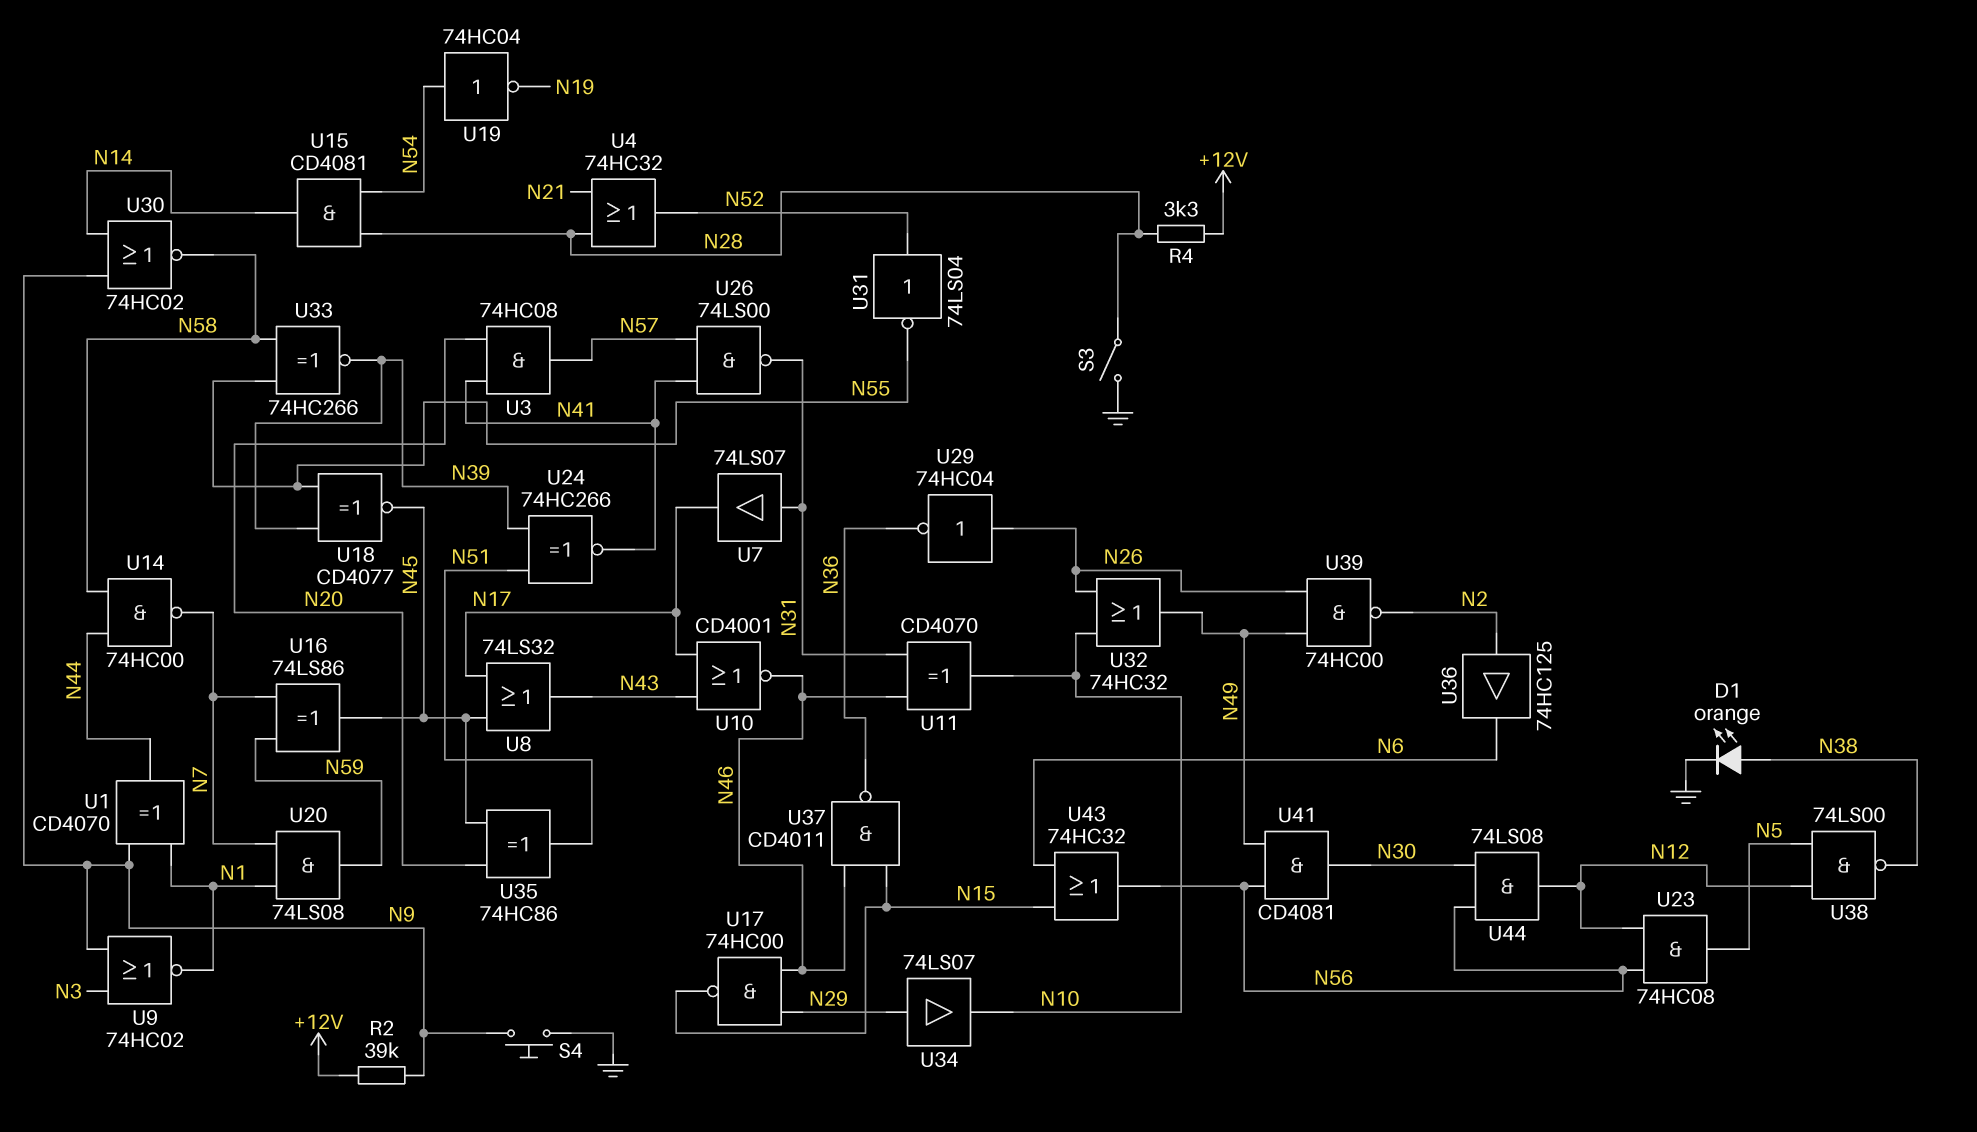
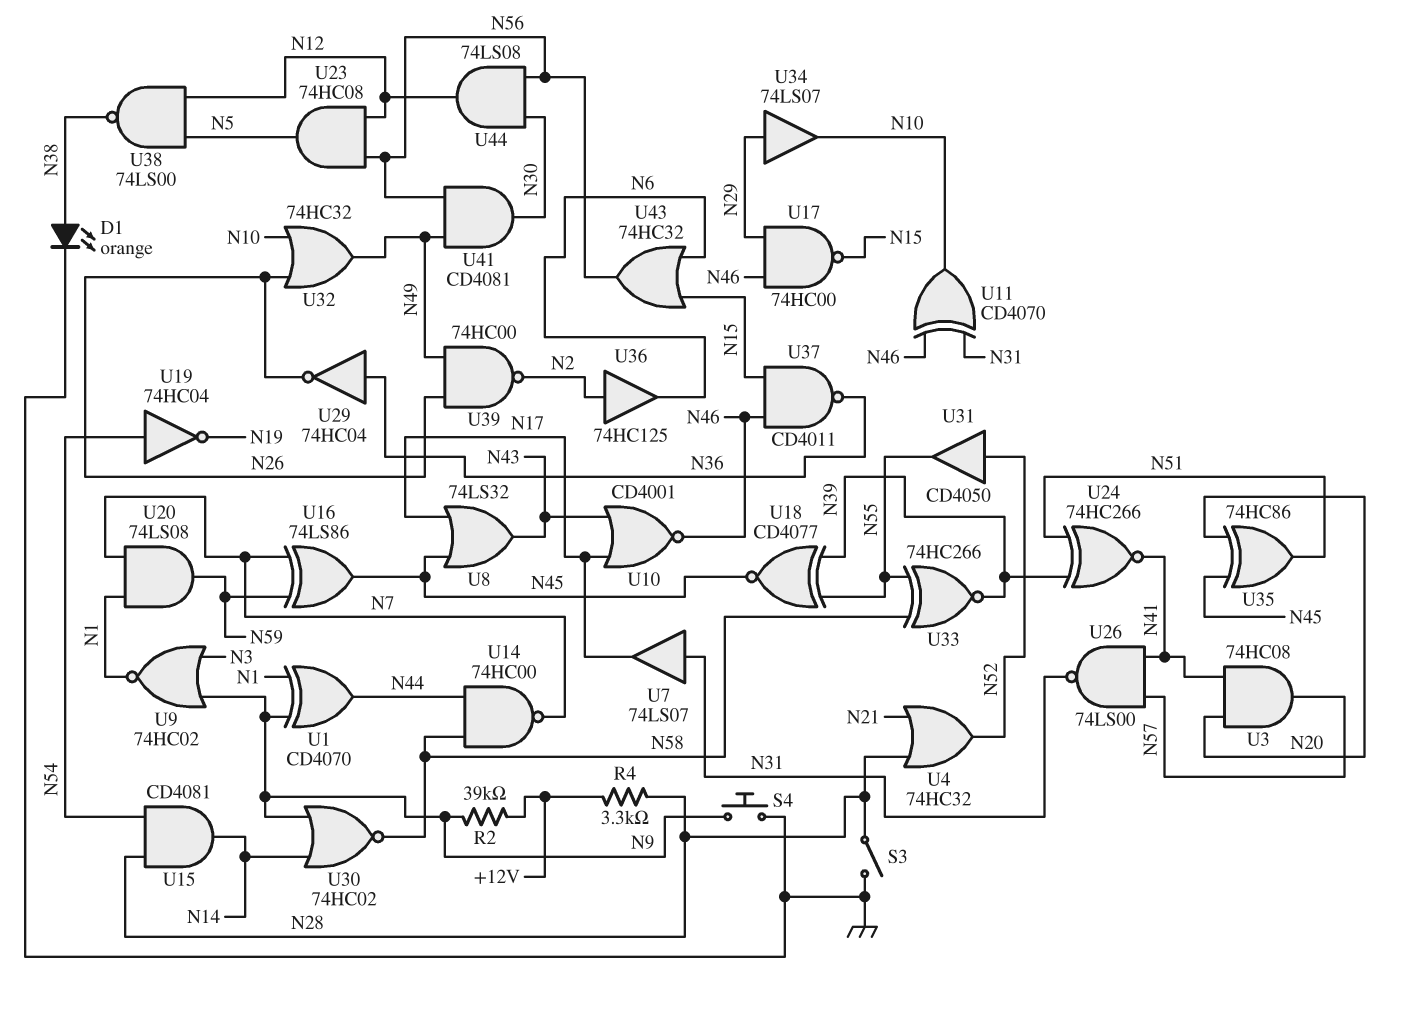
U29: NOT 74HC04 (in N26, out N36) -> NOT 74HC04 (in N36, out N26)
U31: NOT 74LS04 (in N52, out N55) -> buffer CD4050 (in N52, out N55)

